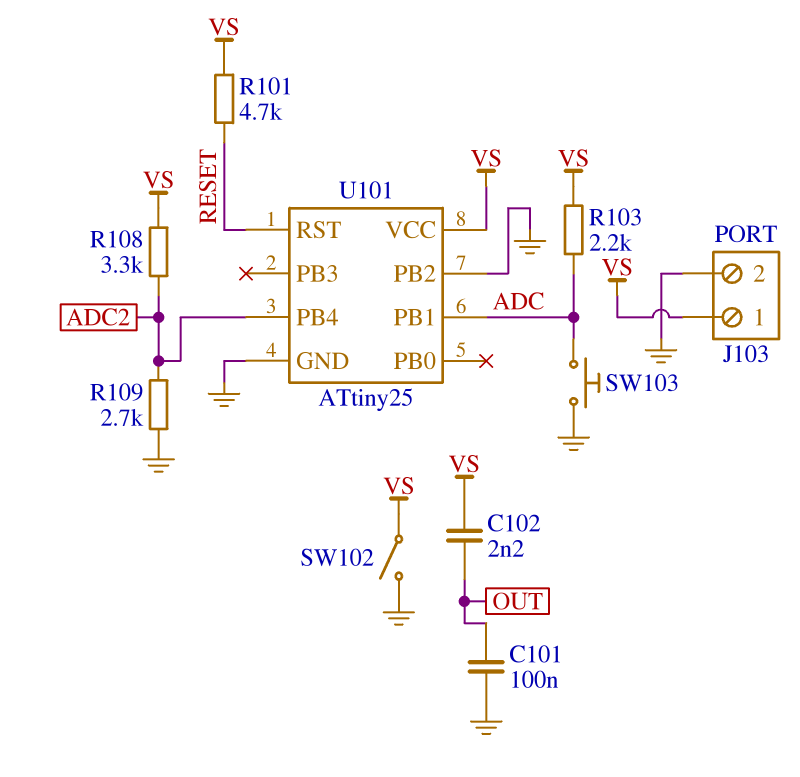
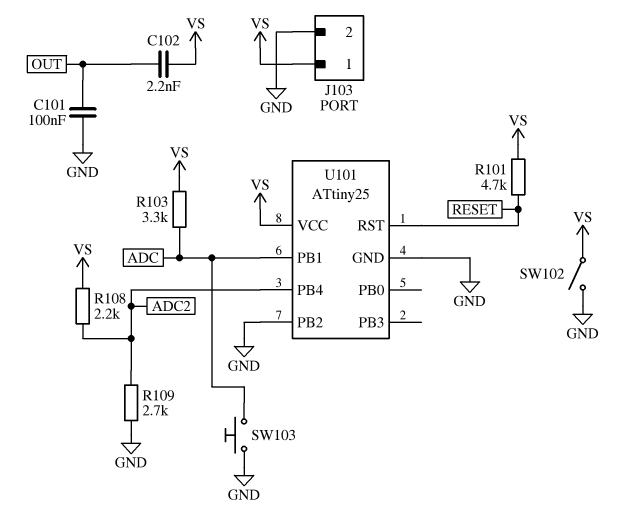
R103: 2.2k (ADC, VS) -> 3.3k (ADC, VS)
R108: 3.3k (ADC2, VS) -> 2.2k (ADC2, VS)

